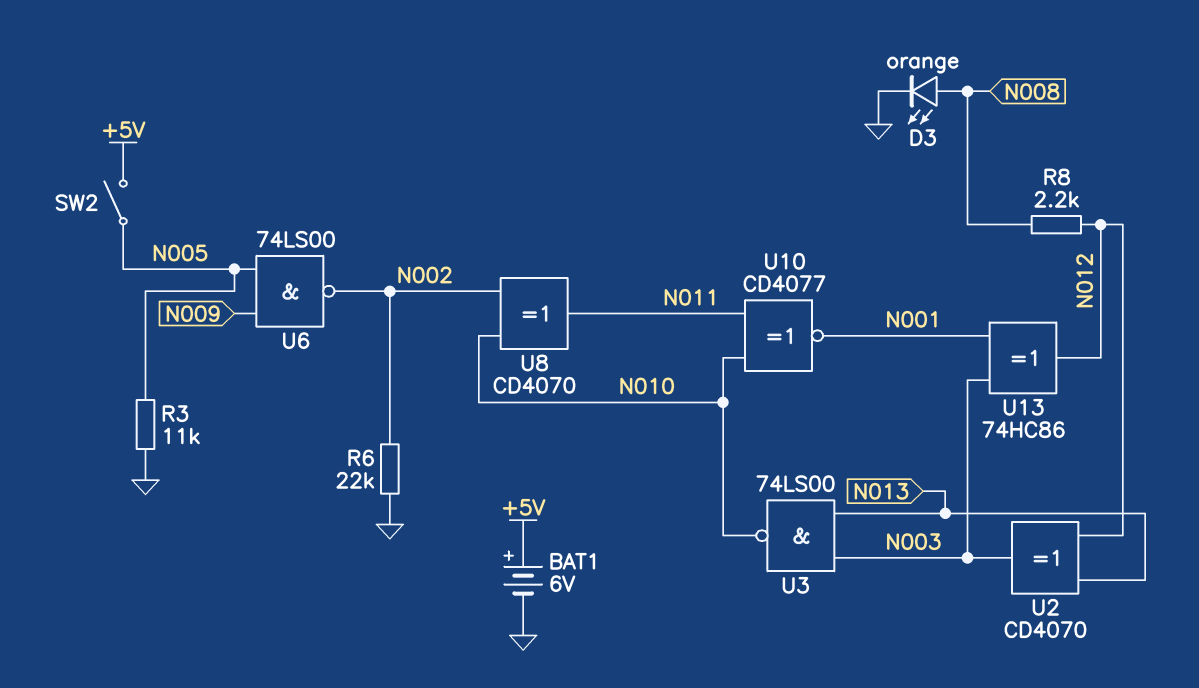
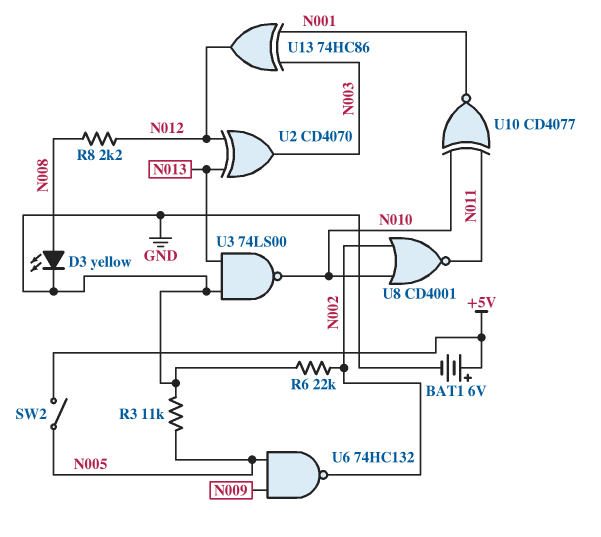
D3: LED orange (A N008, K GND) -> LED yellow (A N008, K GND)
U3: NAND 74LS00 (in N003, in N013, out N010) -> NAND 74LS00 (in GND, in N013, out N010)
U6: NAND 74LS00 (in N005, in N009, out N002) -> NAND 74HC132 (in N005, in N009, out N002)
U8: XOR CD4070 (in N002, in N010, out N011) -> NOR CD4001 (in N002, in N010, out N011)

